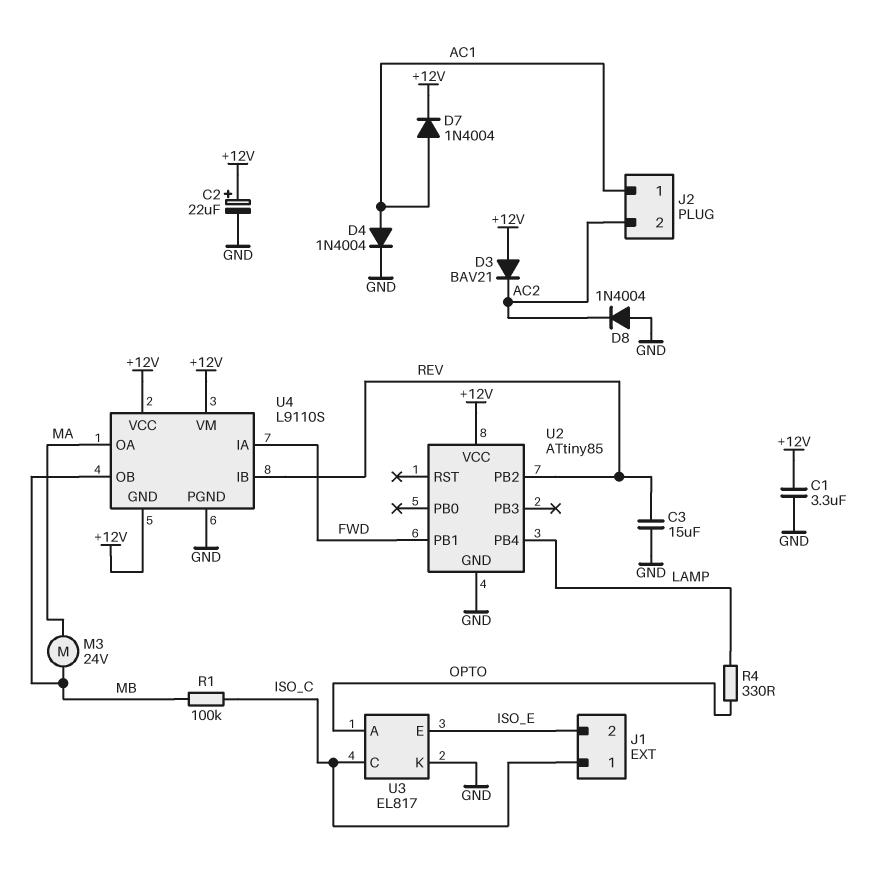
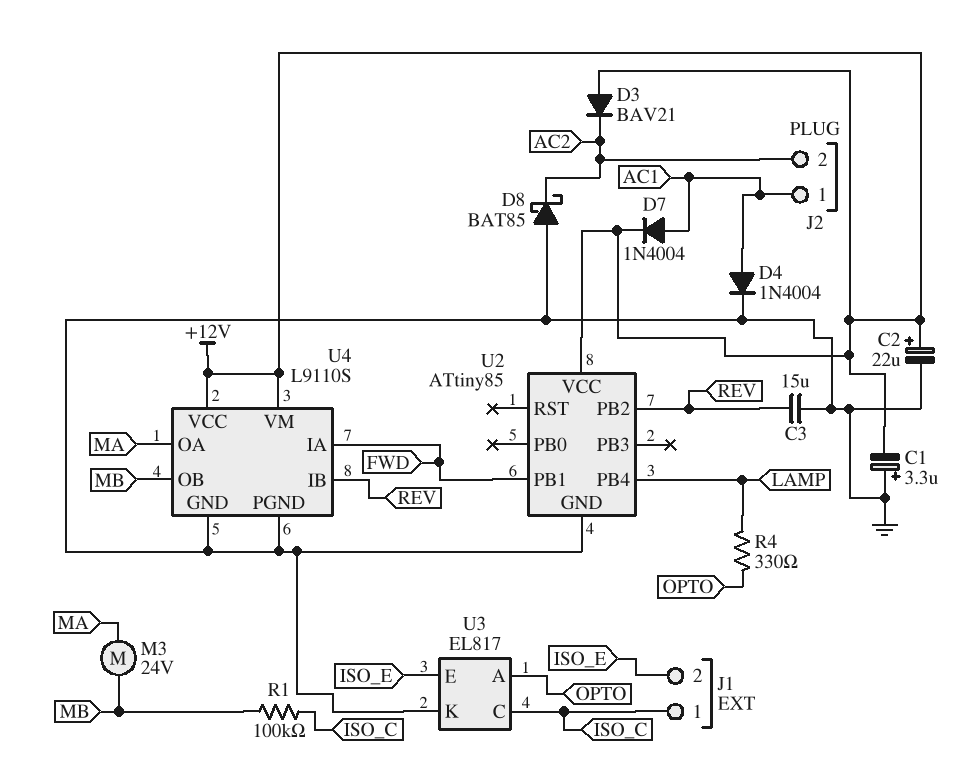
C1: 3.3uF (+12V, GND) -> 3.3uF (plus GND, minus +12V)
D8: diode 1N4004 (A GND, K AC2) -> schottky BAT85 (A GND, K AC2)
U4 pin GND: +12V -> GND

